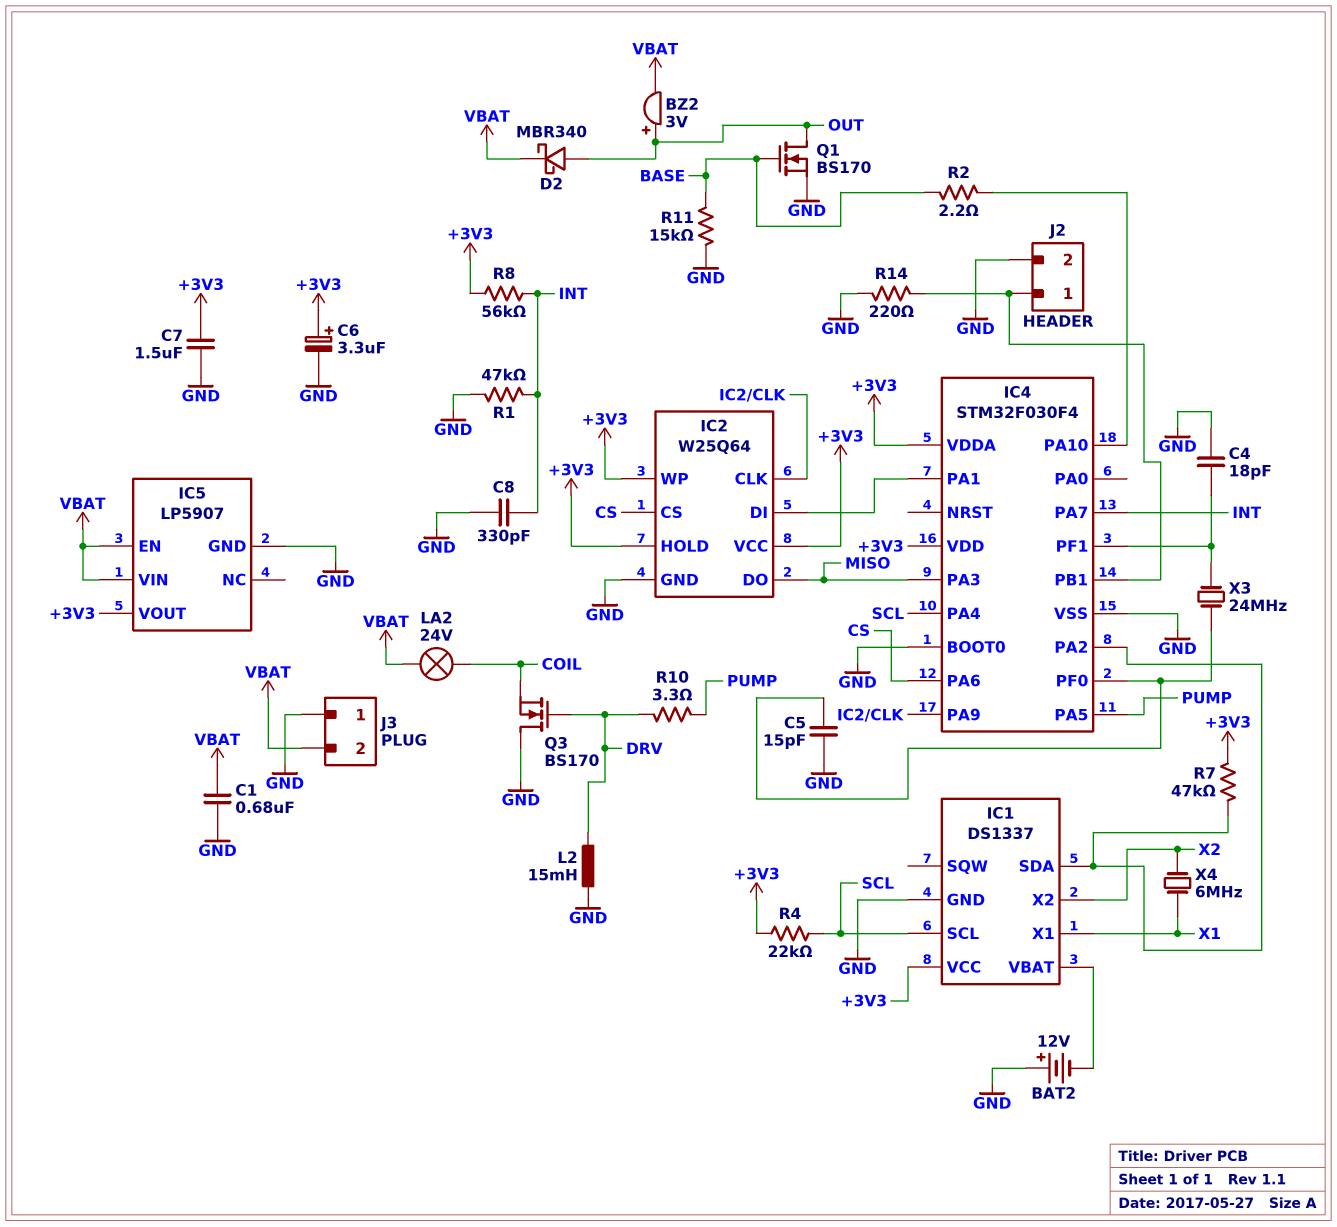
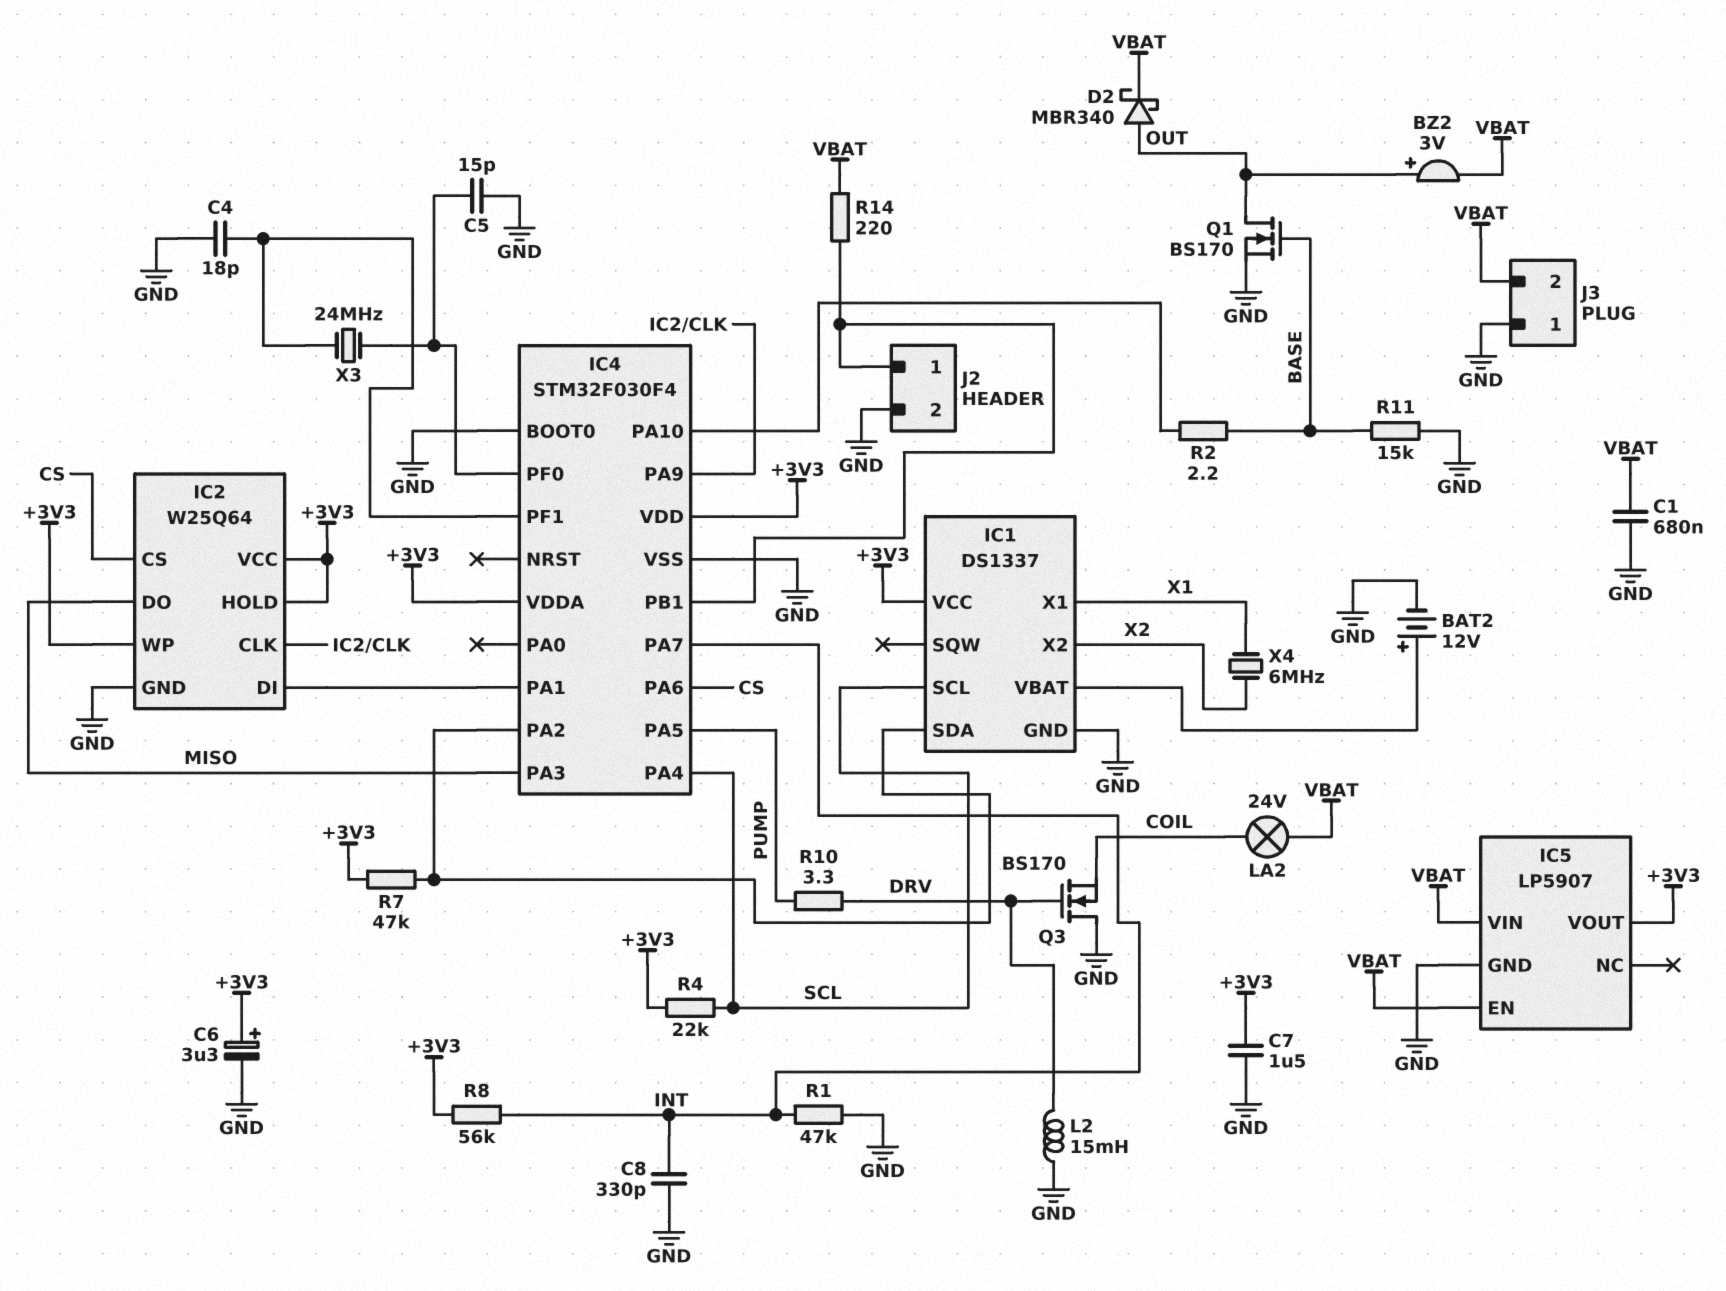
BAT2: 12V (plus GND, minus IC1/VBAT) -> 12V (plus IC1/VBAT, minus GND)
R14: 220 (GND, IC4/PB1) -> 220 (IC4/PB1, VBAT)

